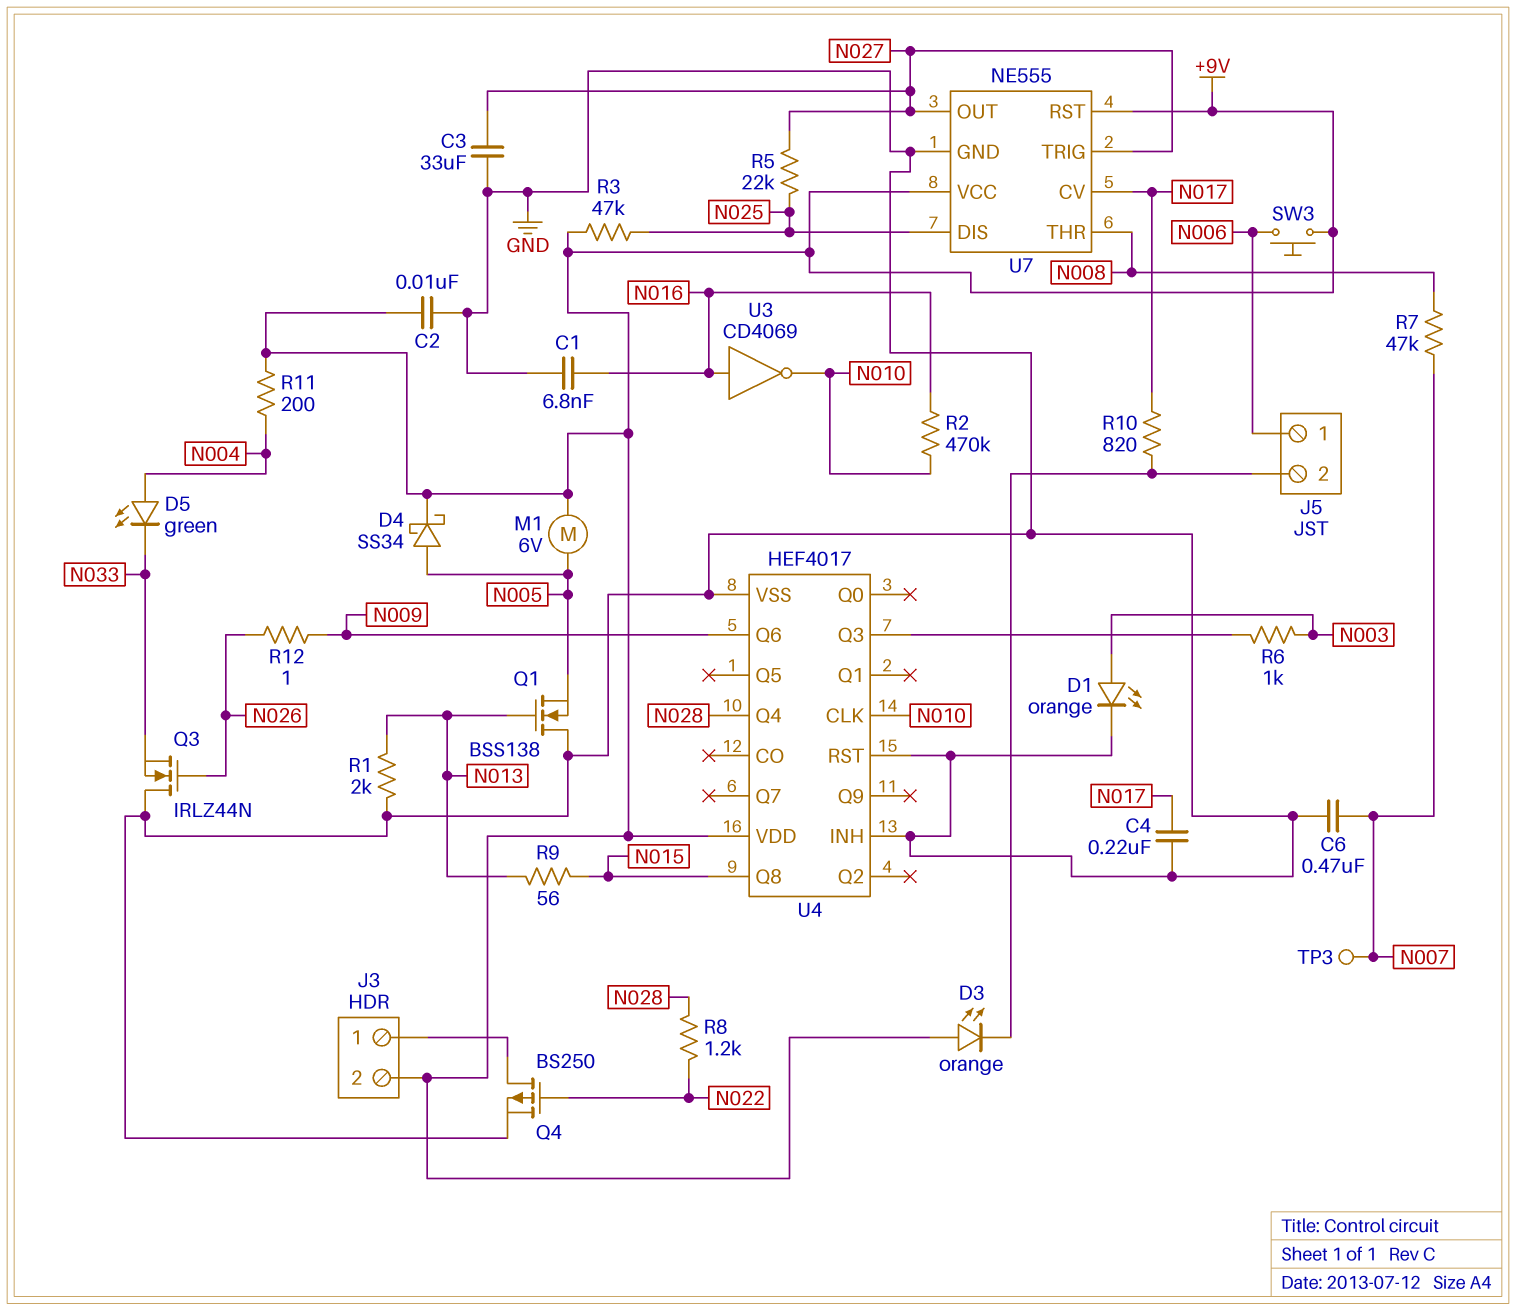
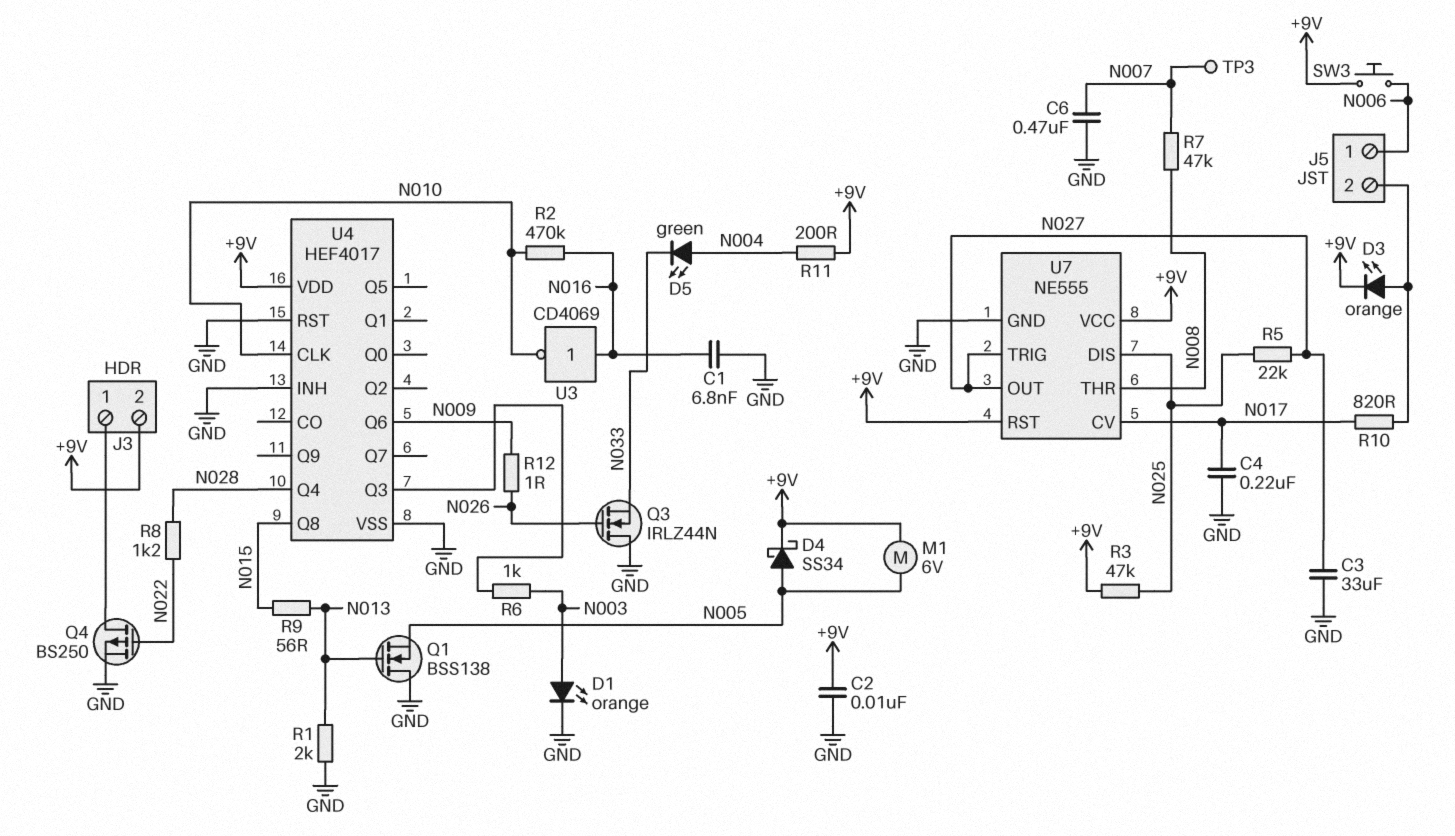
D3: LED orange (A +9V, K J5/2) -> LED orange (A J5/2, K +9V)

